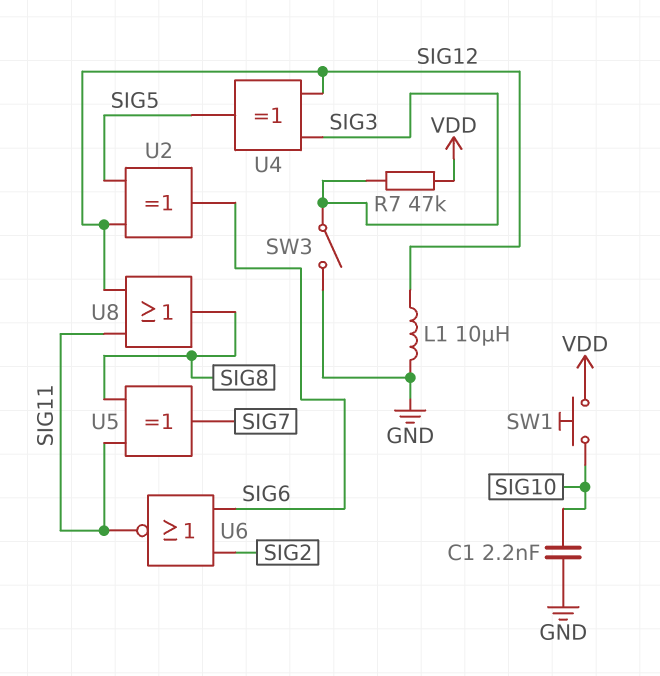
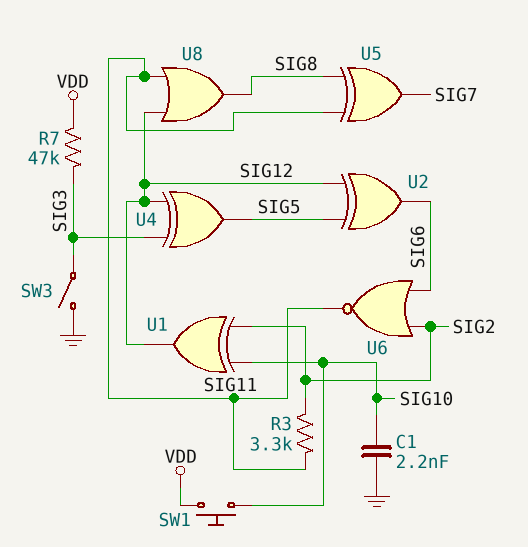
L1: 10uH (GND, SIG12) -> none
R3: none -> 3.3k (SIG2, SIG11)
U1: none -> XOR (in SIG2, in SIG10, out SIG12)

